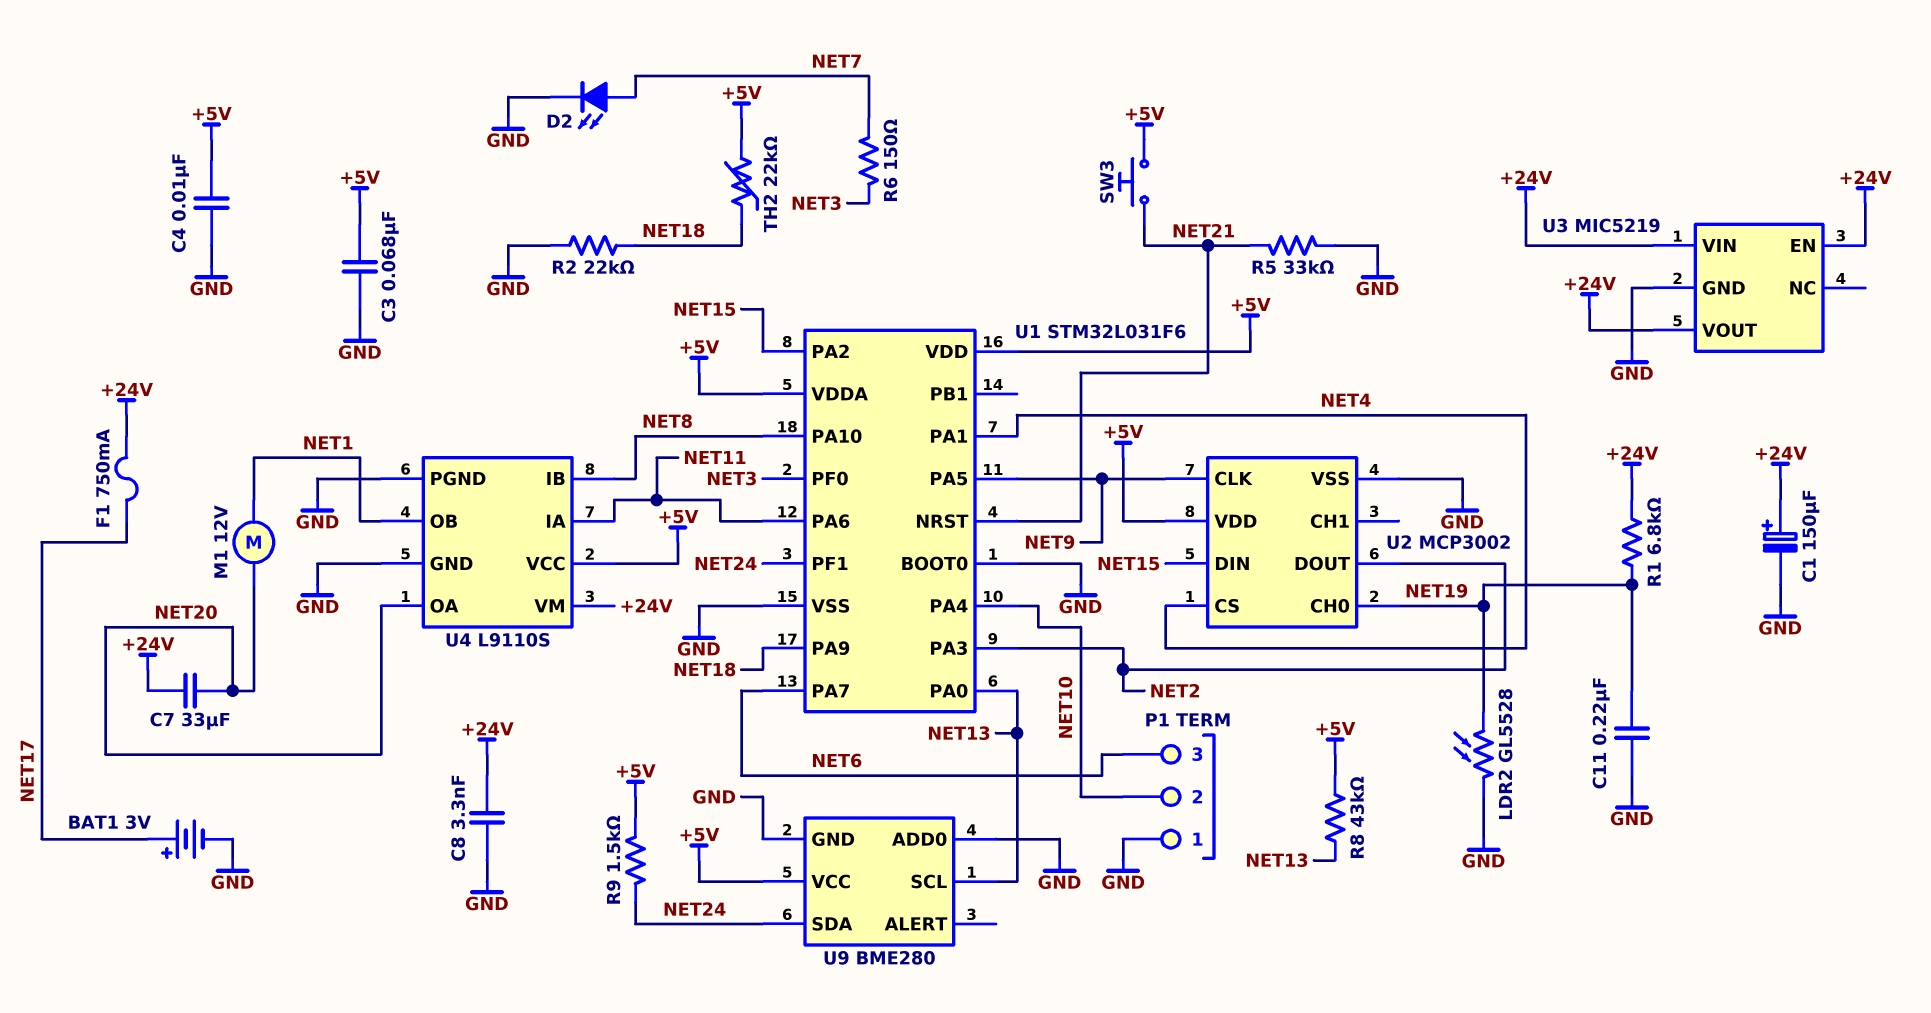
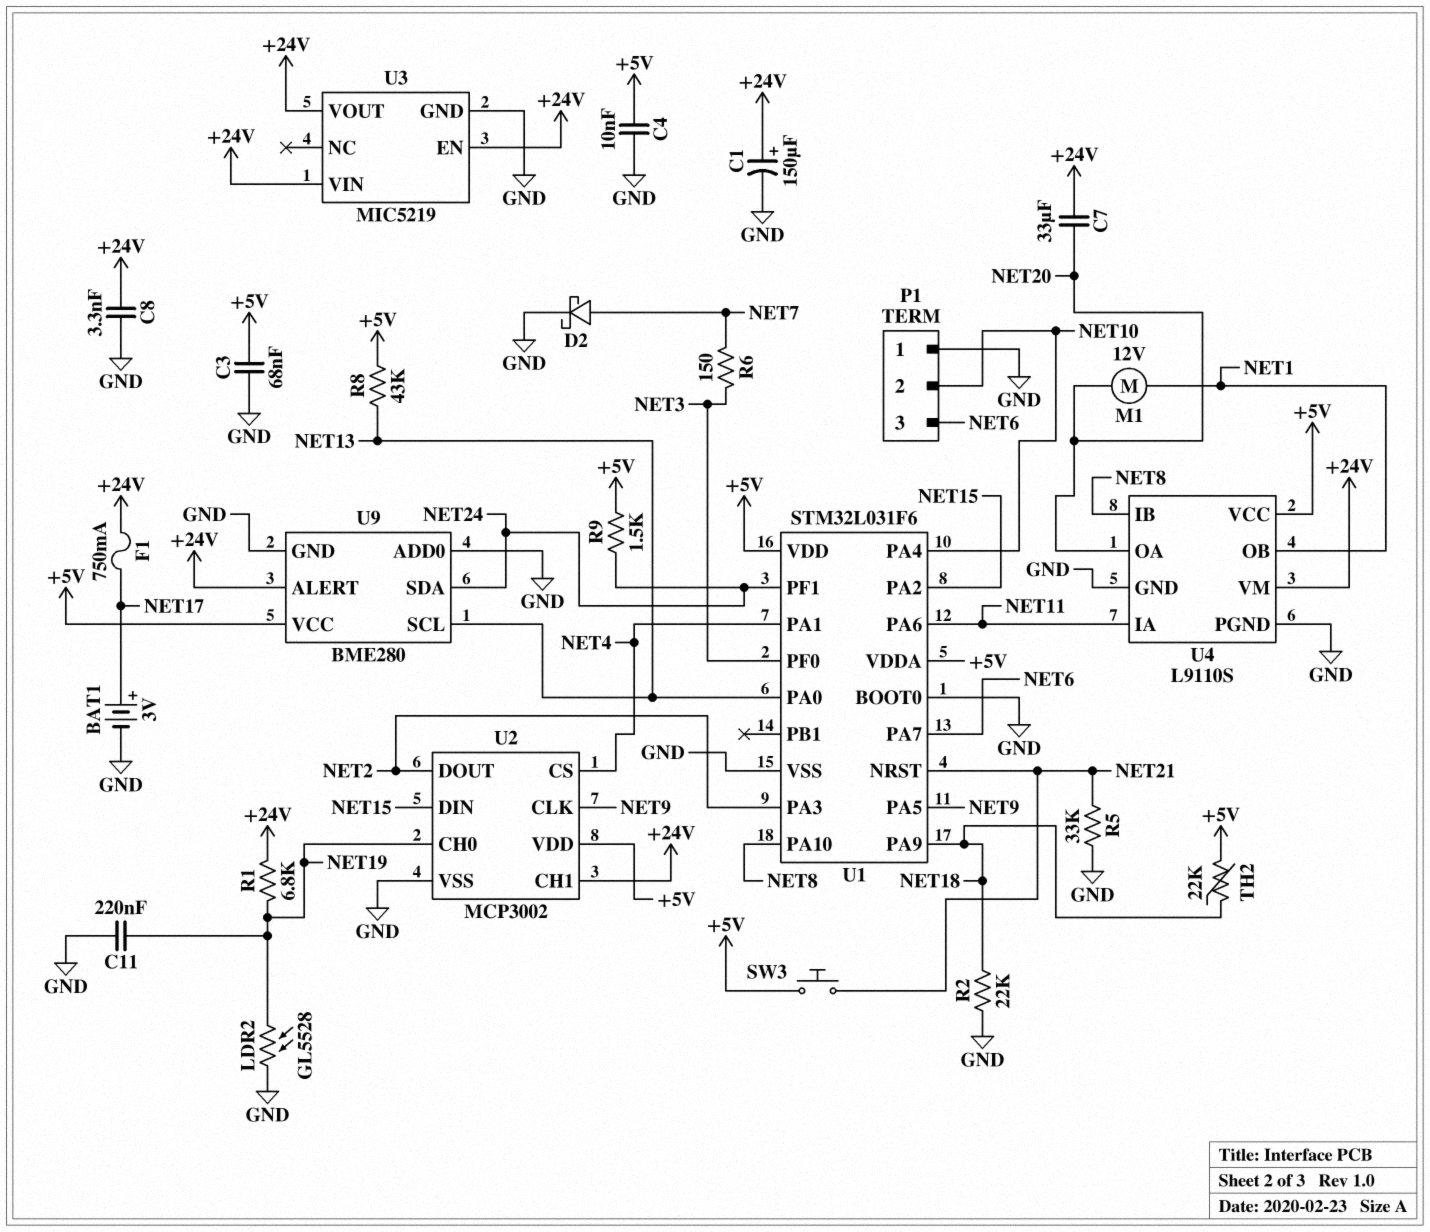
D2: LED (A NET7, K GND) -> schottky (A NET7, K GND)
U2 pin CH1: none -> +24V
U9 pin ALERT: none -> +24V

